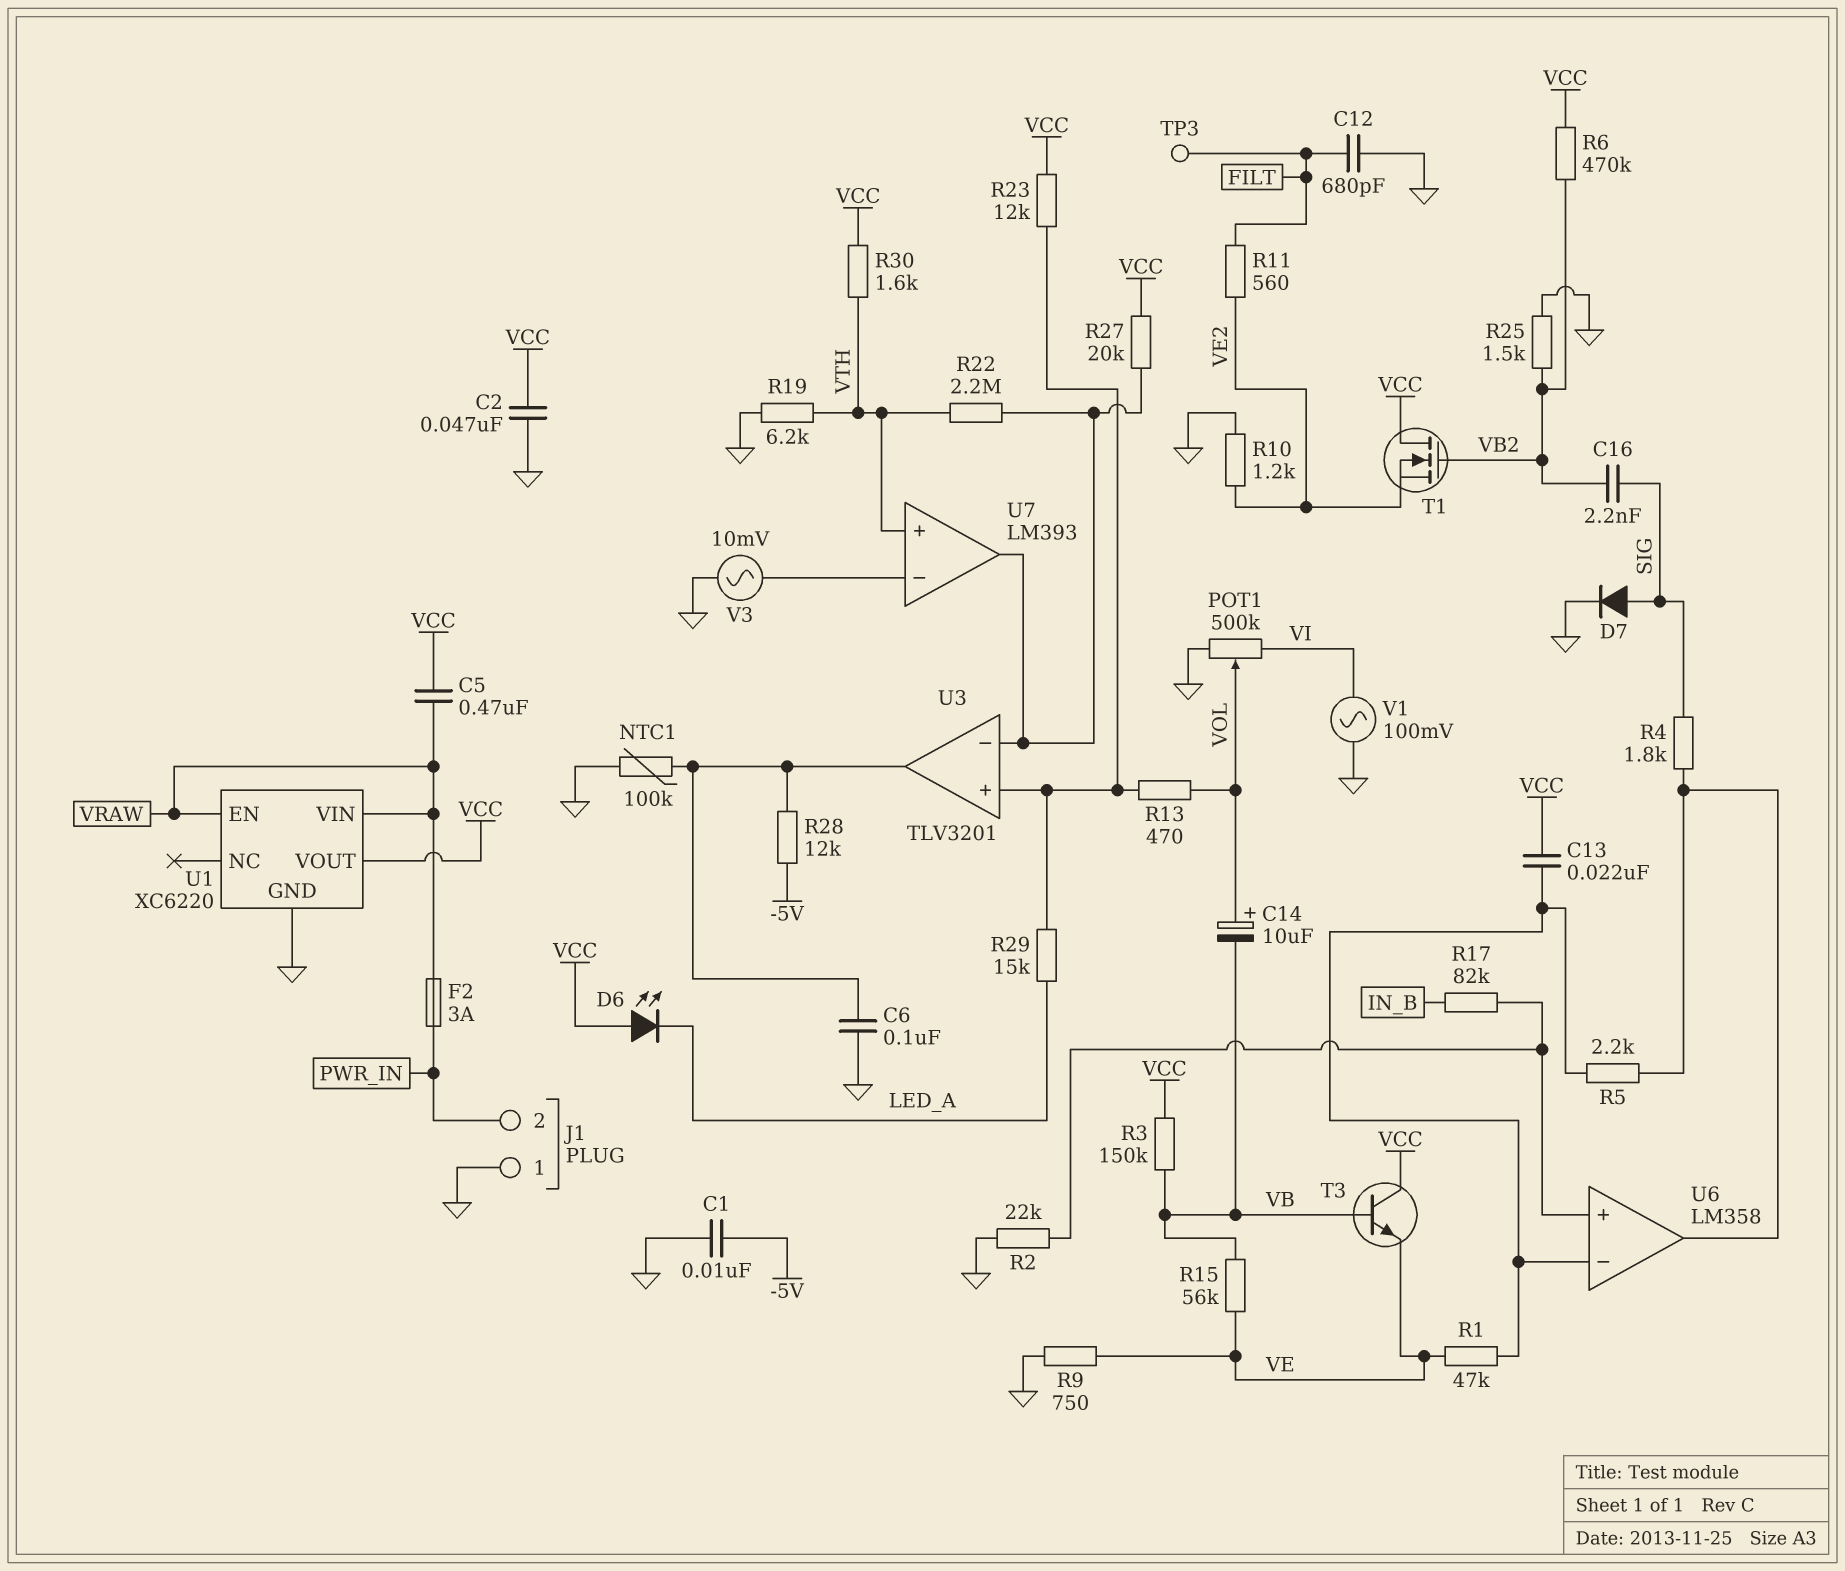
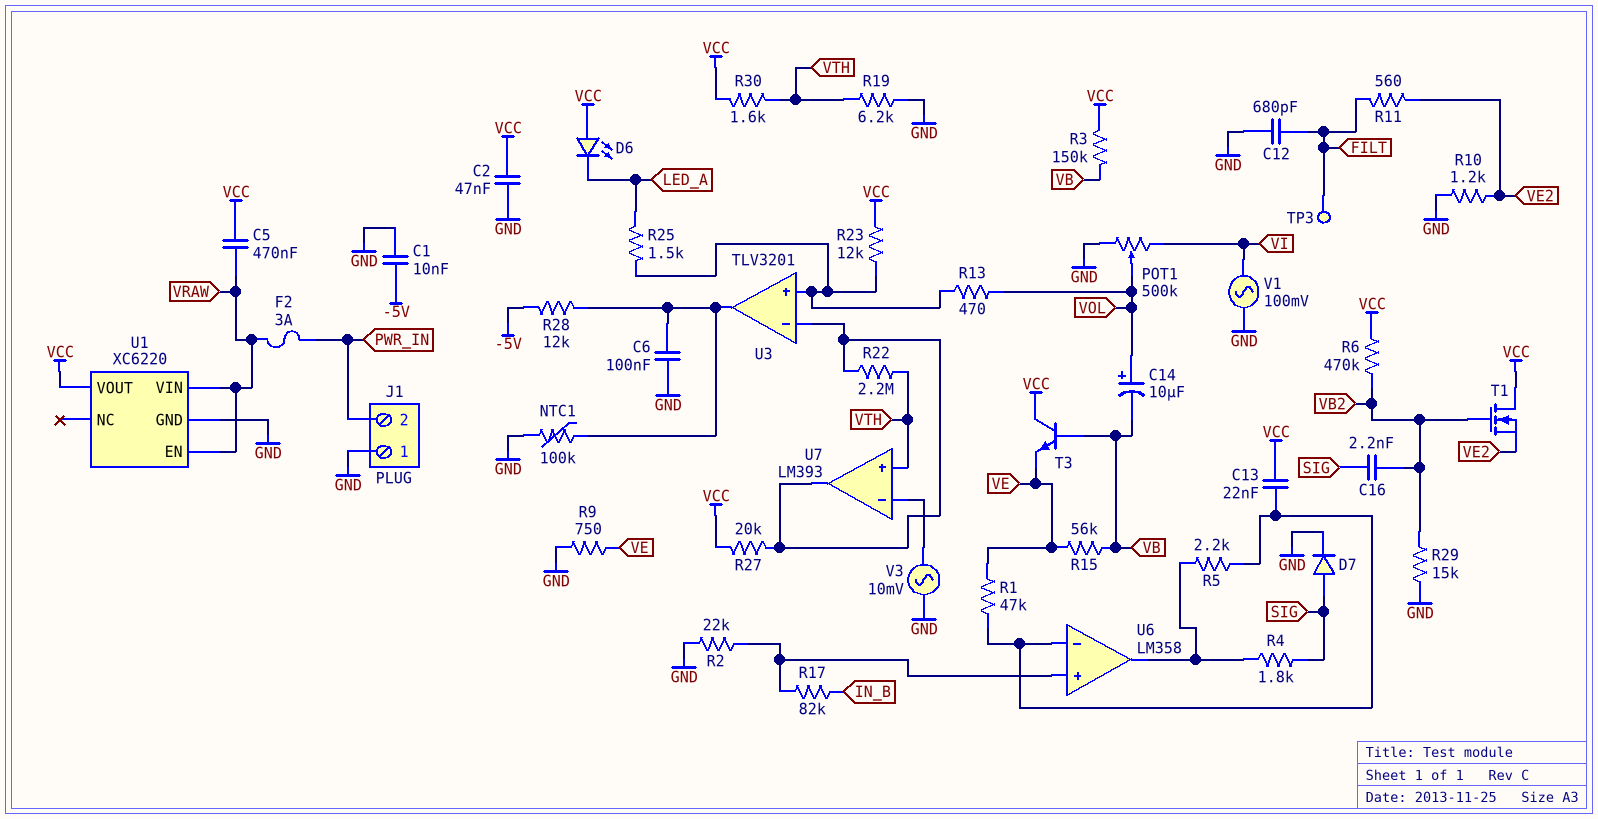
R25: 1.5k (GND, VB2) -> 1.5k (LED_A, U3/in+)
R29: 15k (LED_A, U3/in+) -> 15k (GND, VB2)

